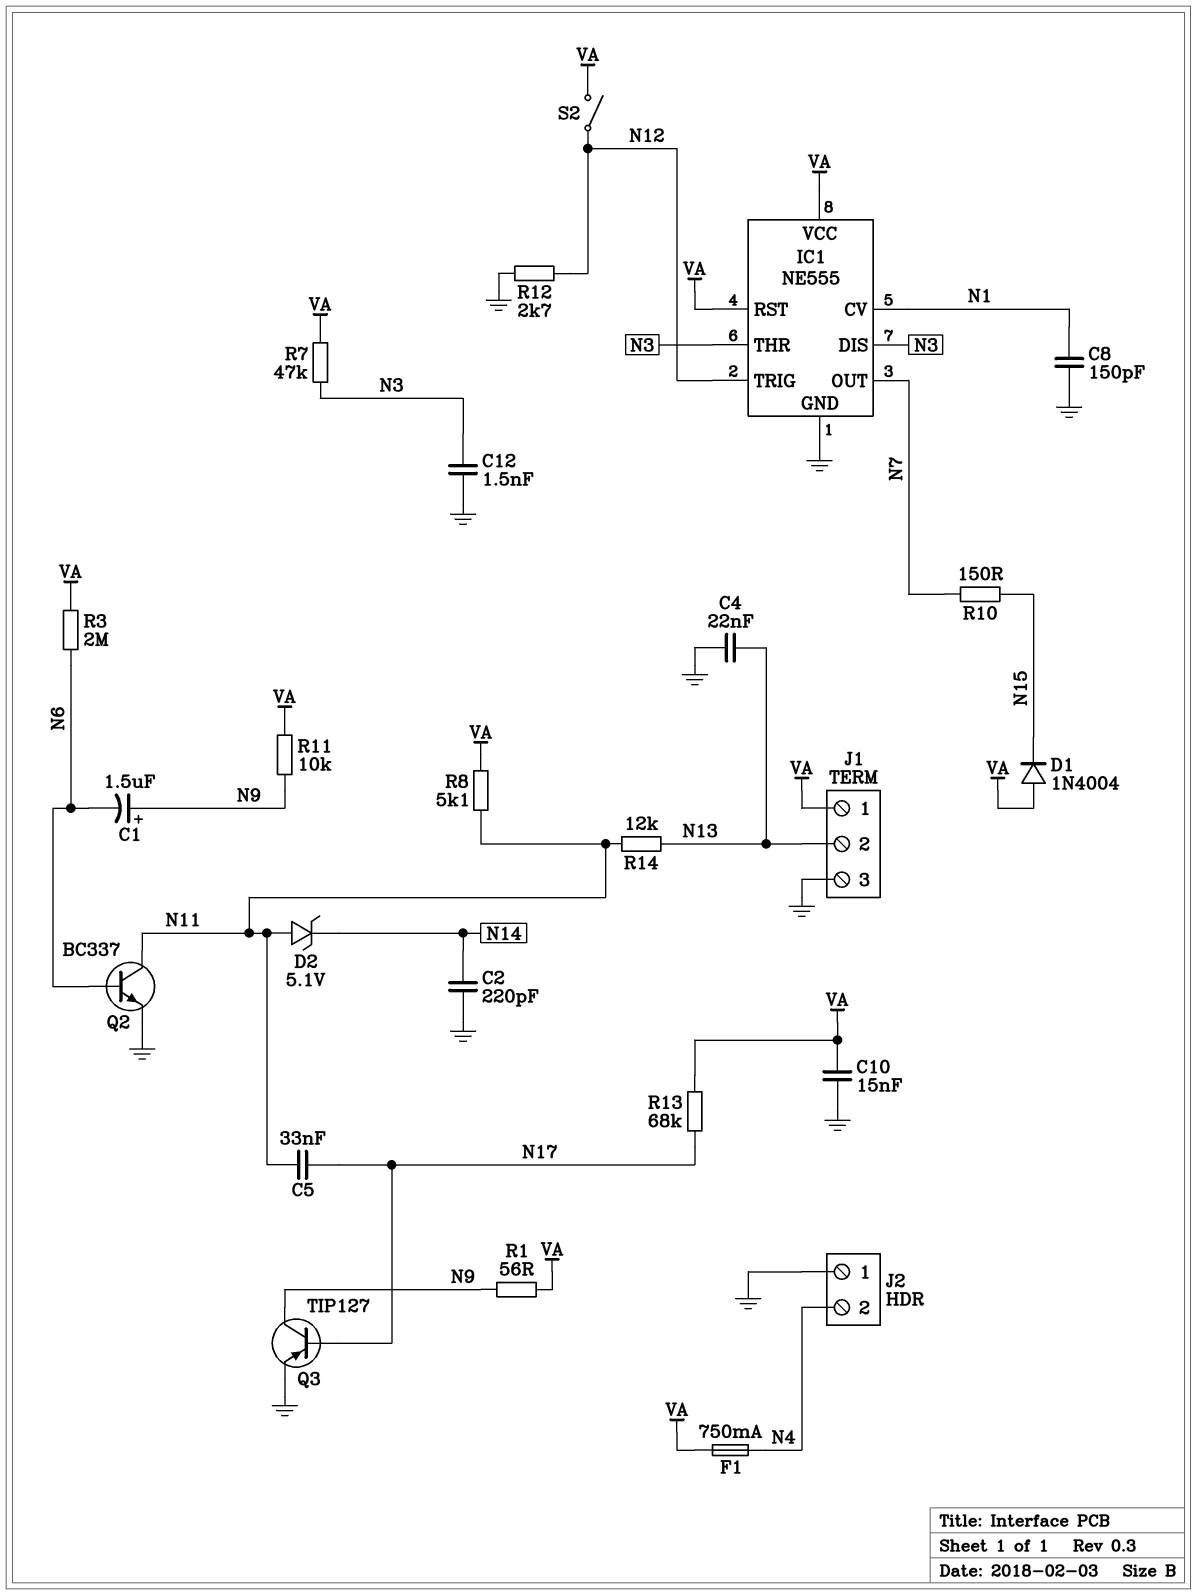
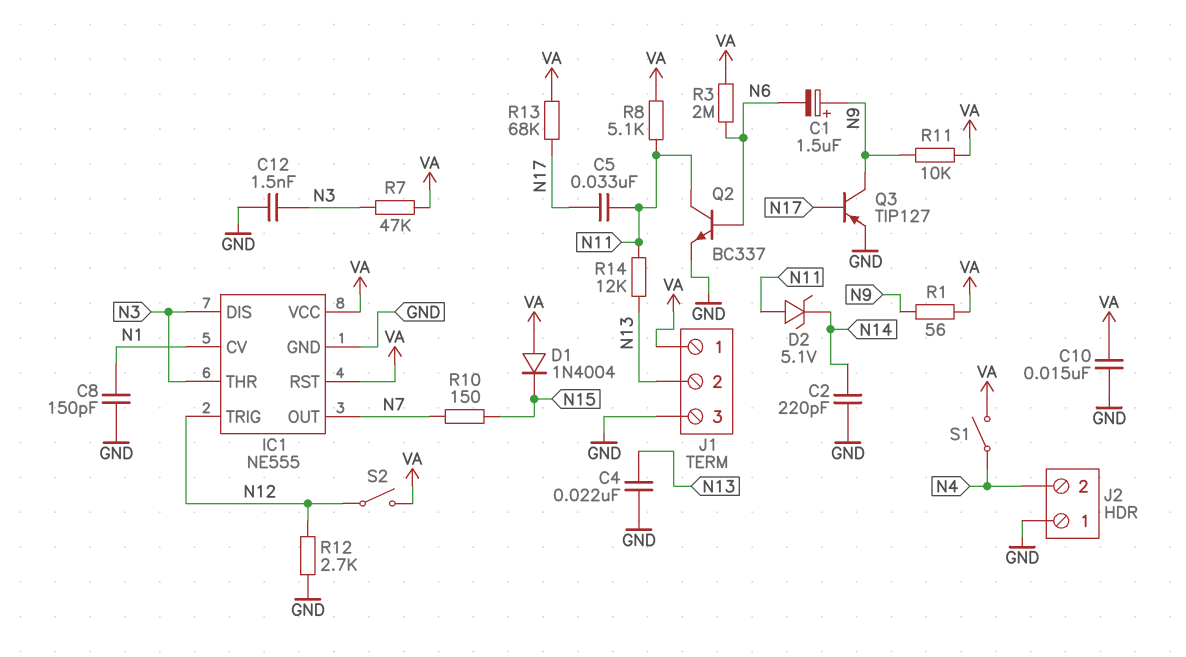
F1: 750mA (N4, VA) -> none
S1: none -> switch (N4, VA)

